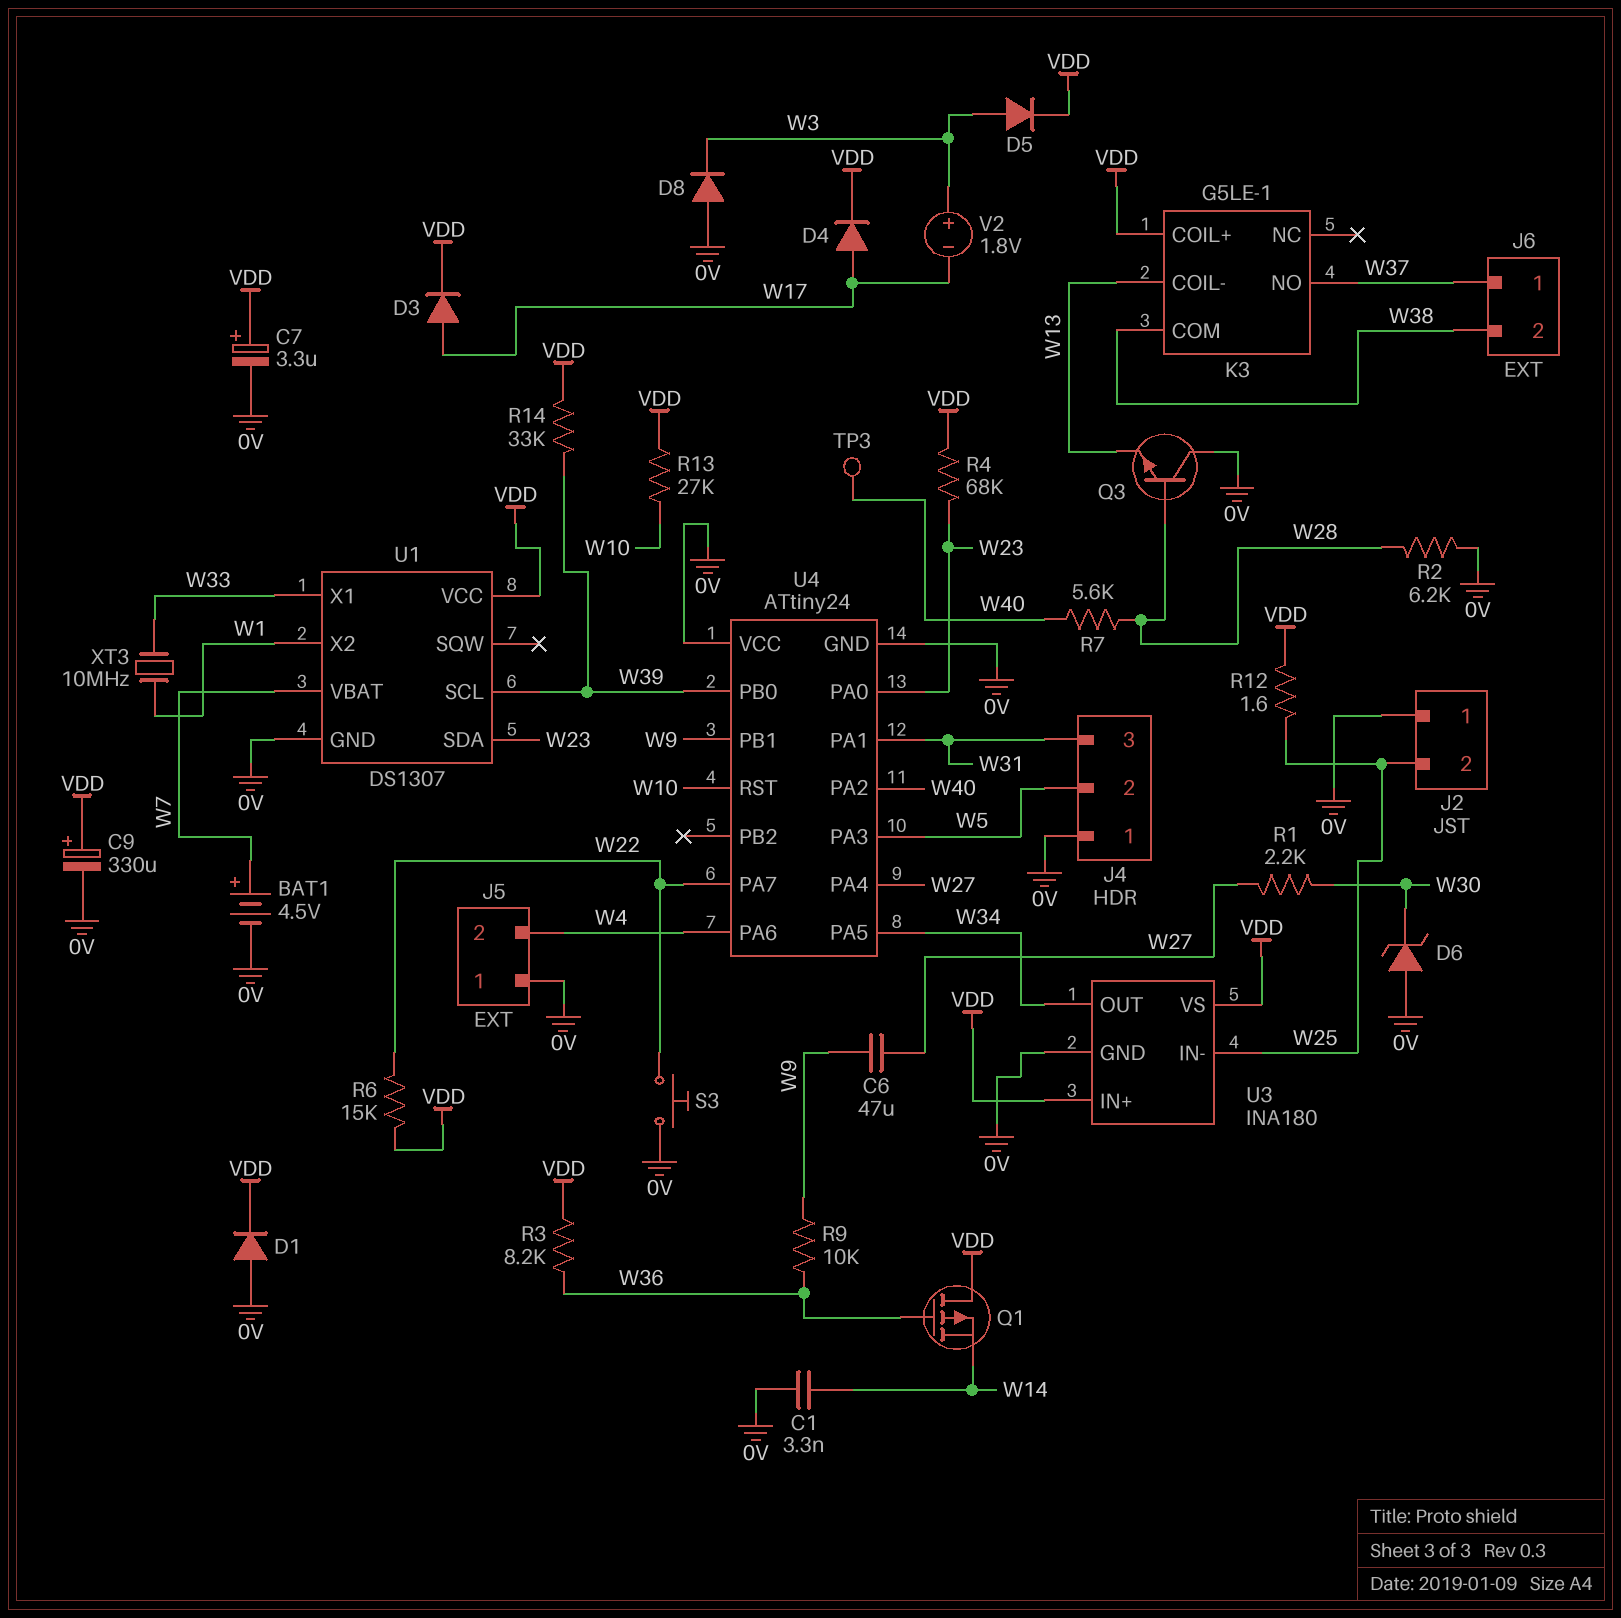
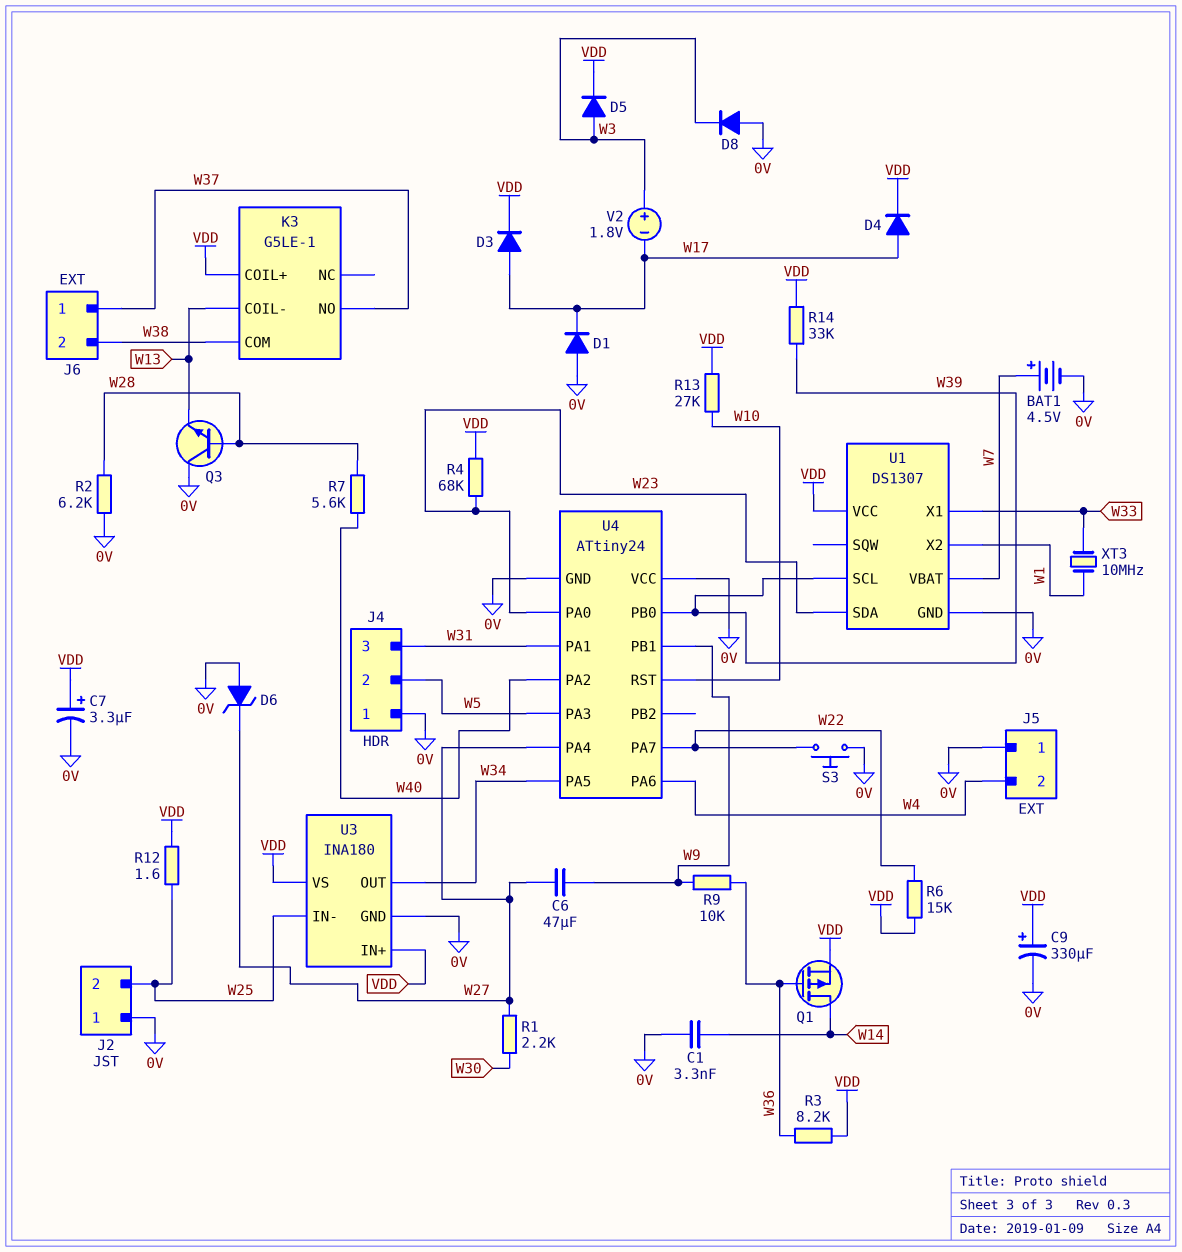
D1: diode (A 0V, K VDD) -> diode (A 0V, K W17)
D6: zener (A 0V, K W30) -> zener (A 0V, K W27)
Q1: PMOS (G W36, D VDD, S W14) -> PMOS (G W36, D W14, S VDD)
TP3: test point (W40) -> none

